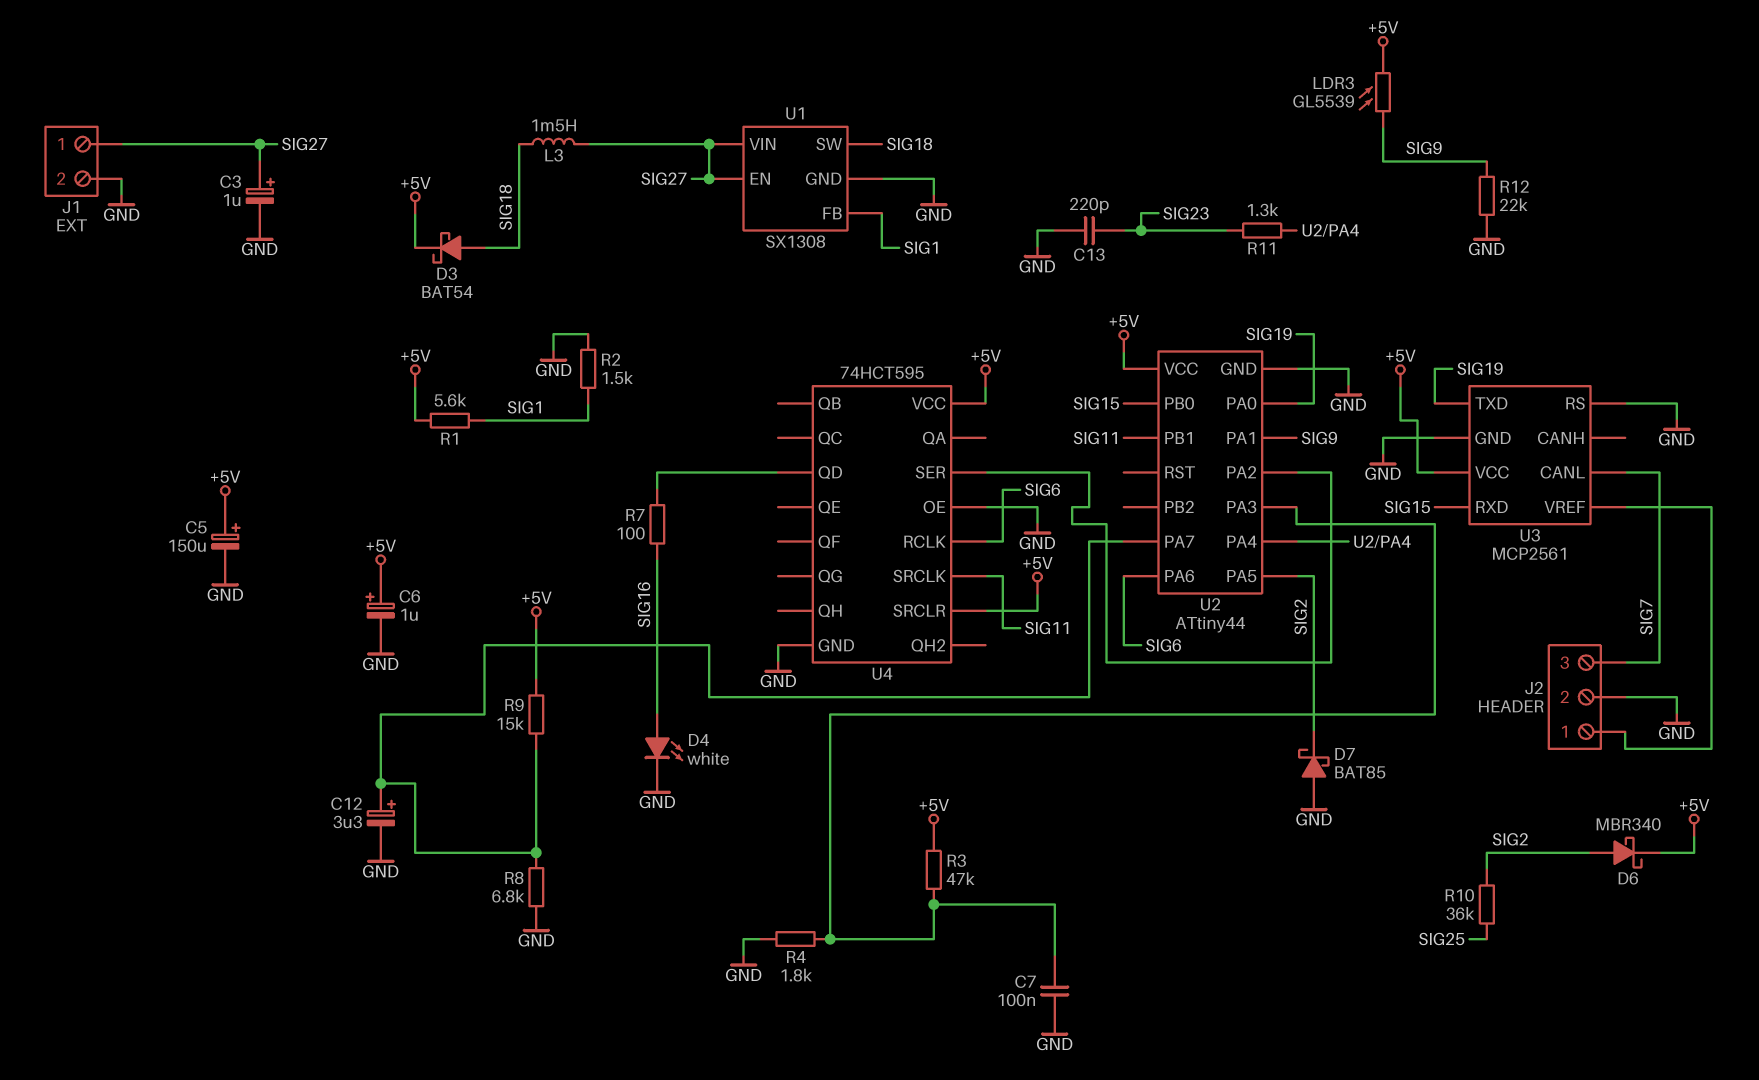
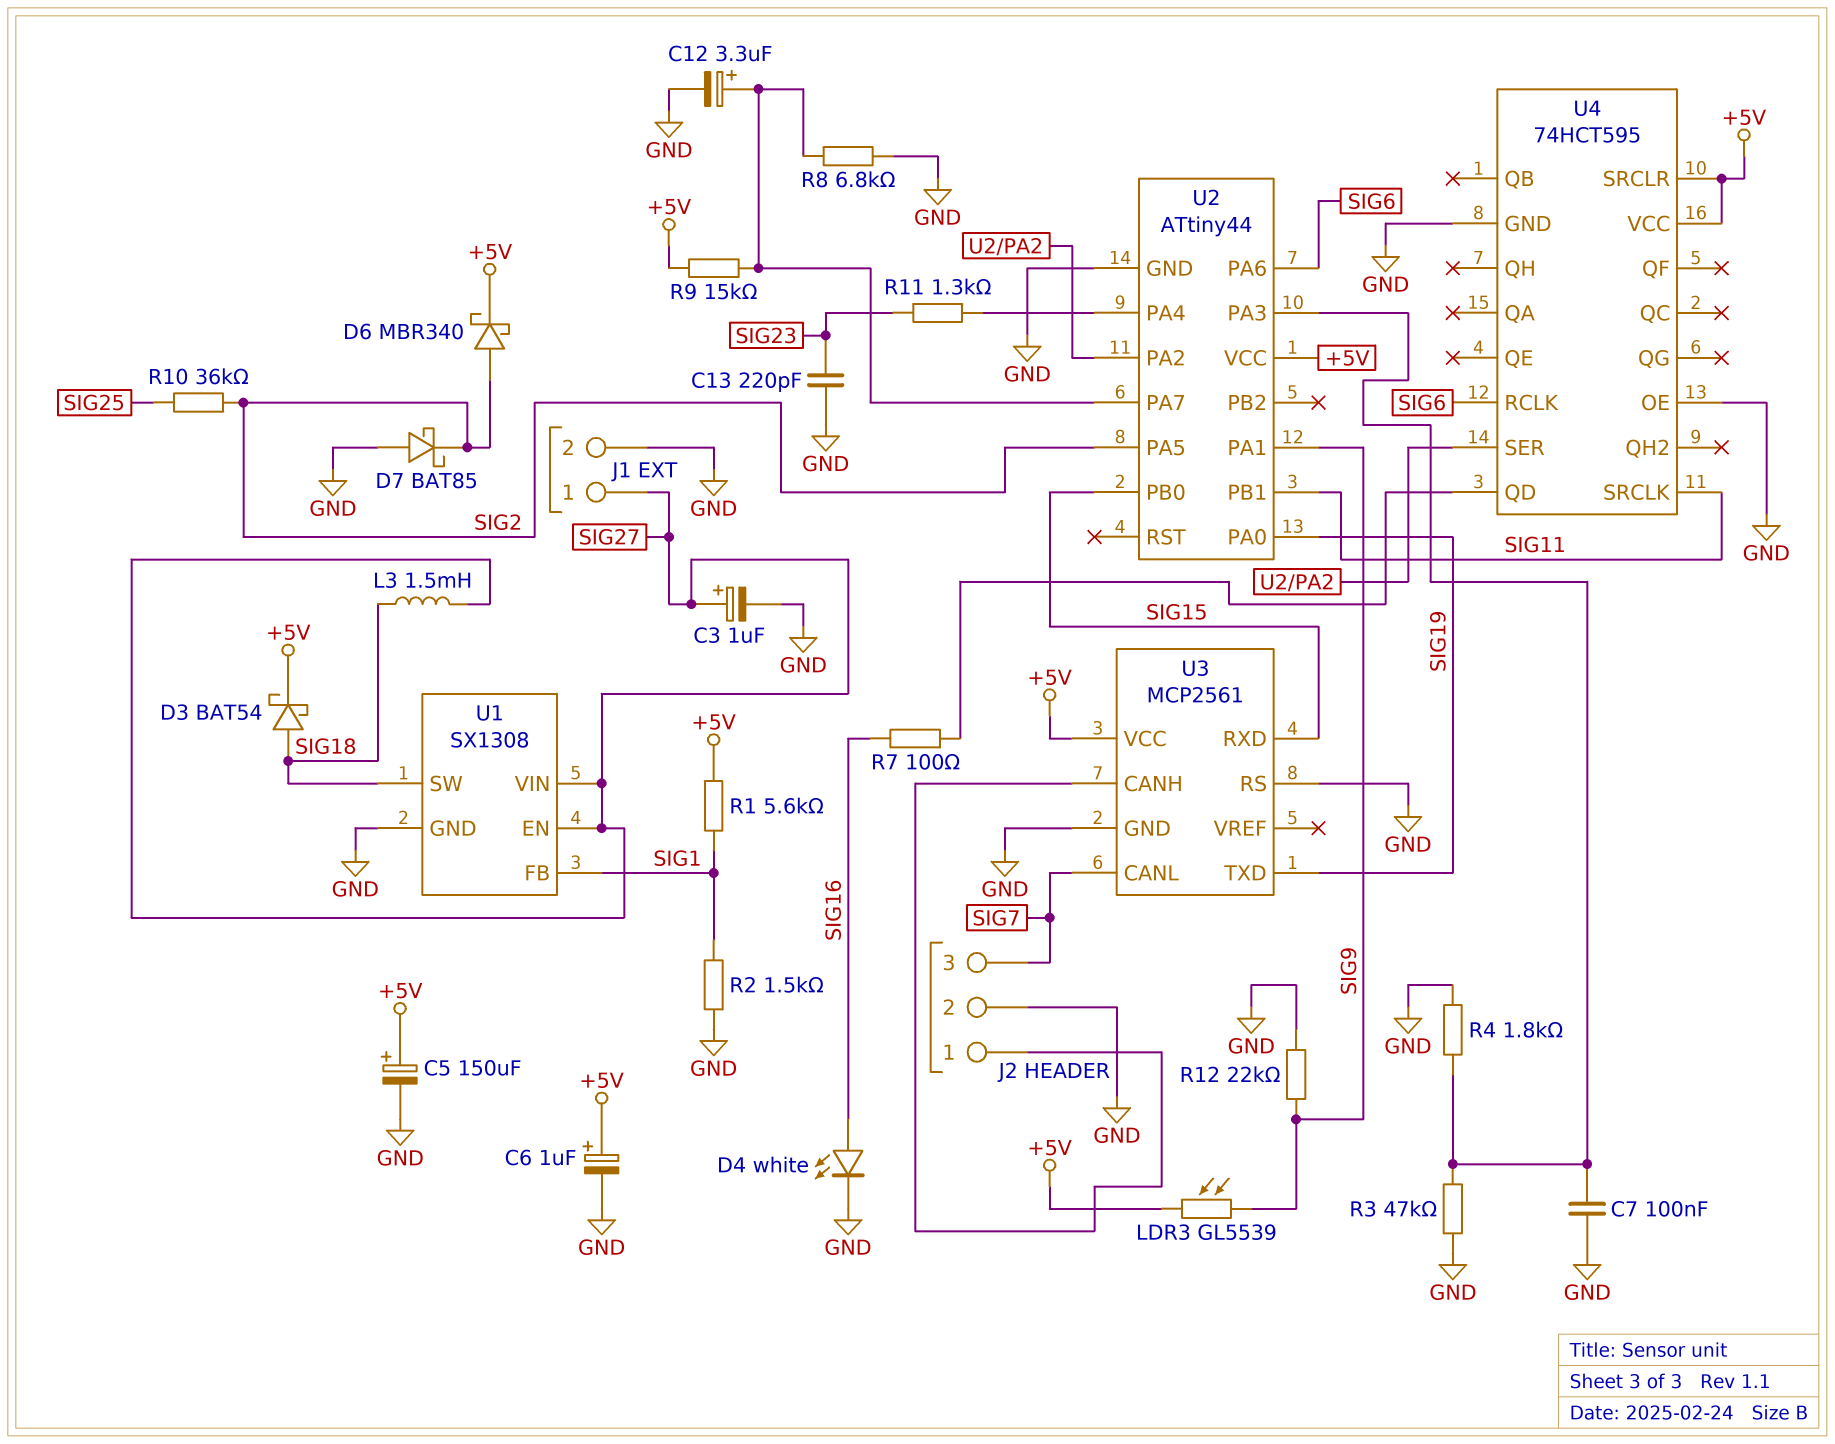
R3: 47k (+5V, U2/PA3) -> 47k (GND, U2/PA3)
U3 pin CANH: none -> J2/1
U3 pin VREF: J2/1 -> none

